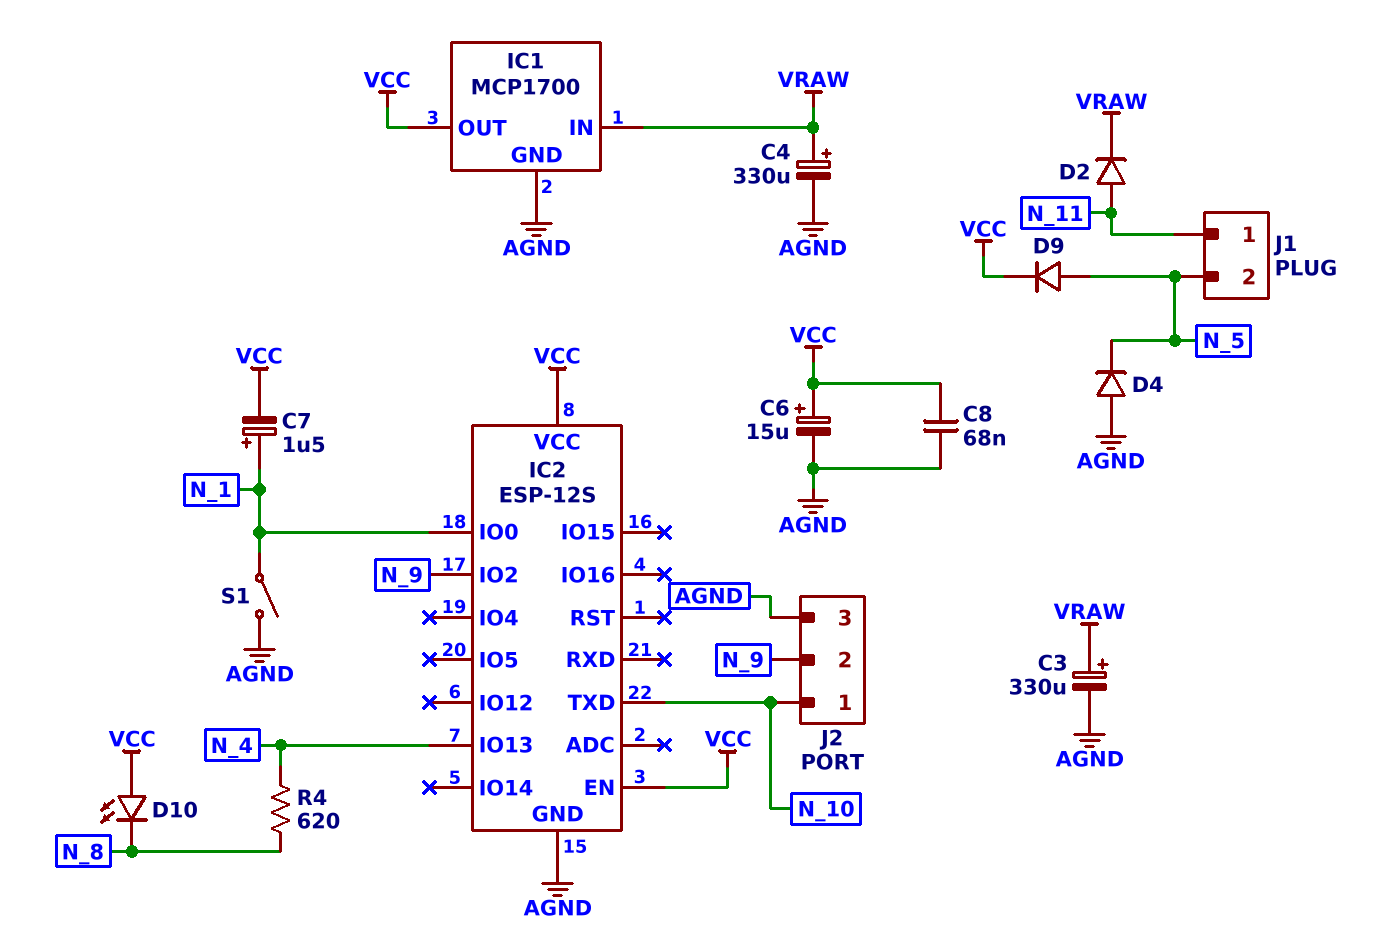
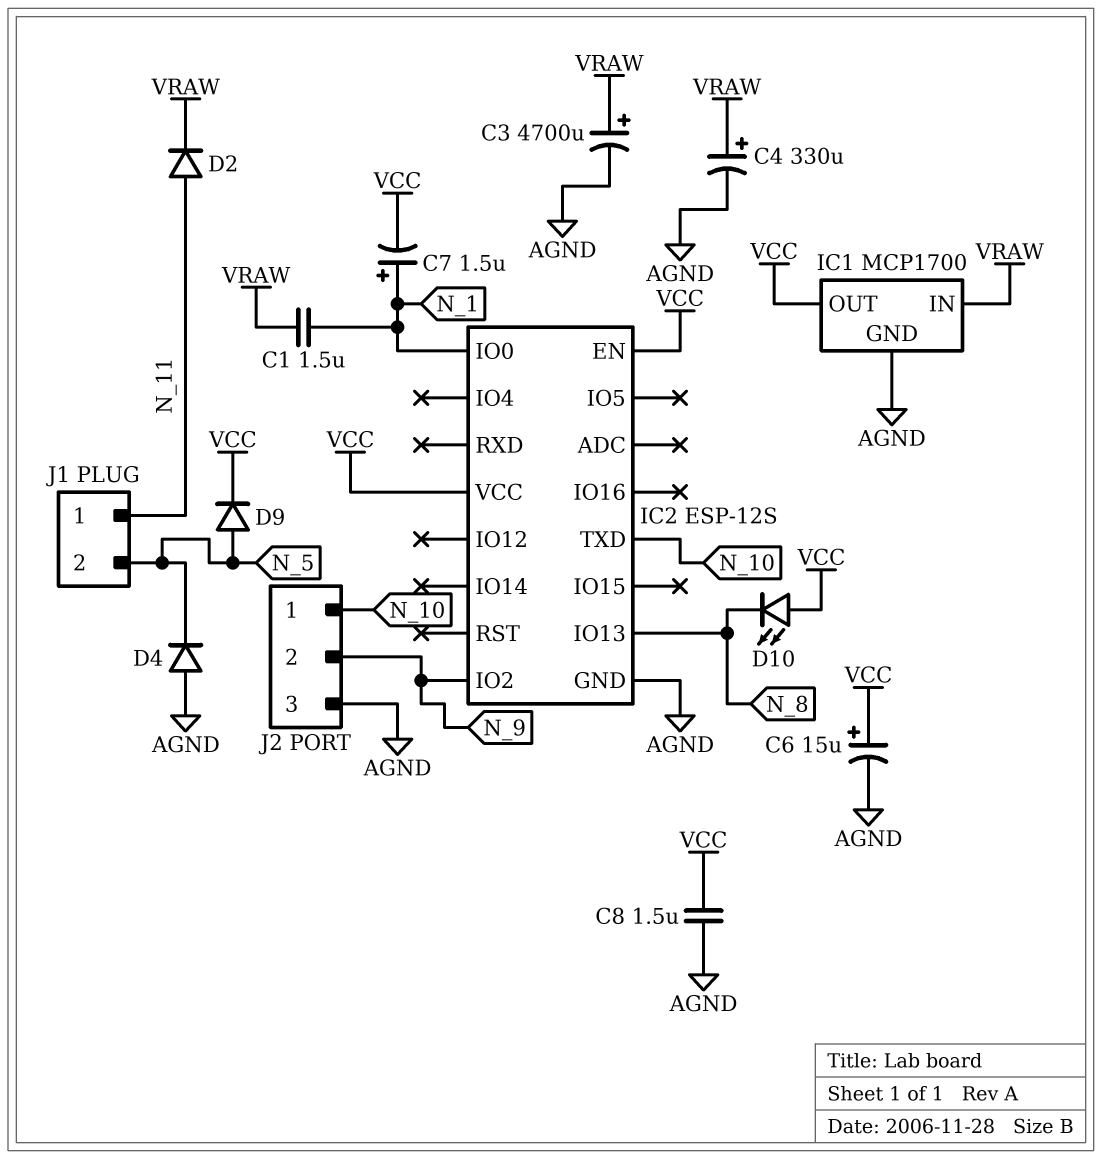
C1: none -> 1.5uF (N_1, VRAW)
C3: 330uF (plus VRAW, minus AGND) -> 4700uF (plus VRAW, minus AGND)
C8: 68nF (AGND, VCC) -> 1.5uF (AGND, VCC)
IC2 pin IO13: N_4 -> N_8
R4: 620 (N_4, N_8) -> none
S1: switch (AGND, N_1) -> none

